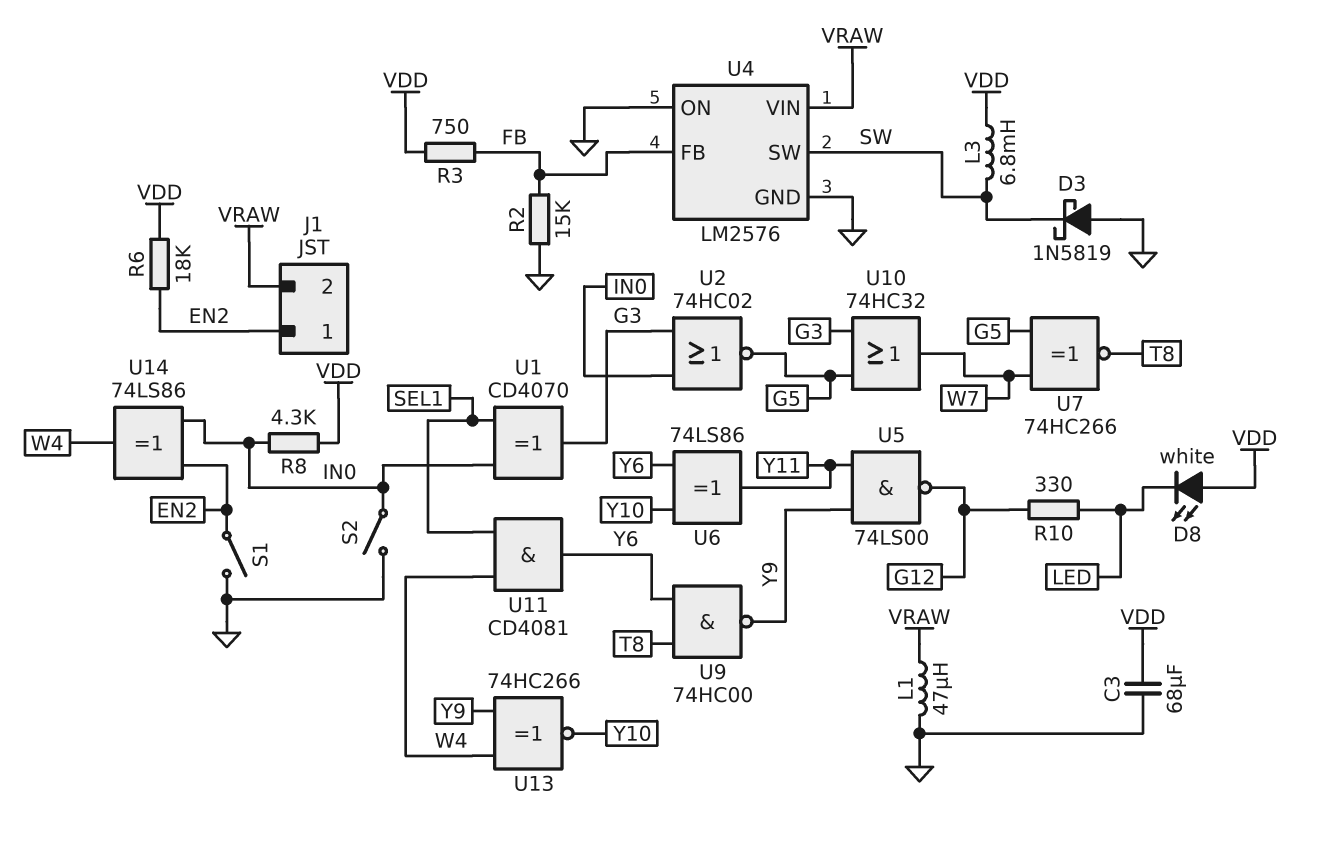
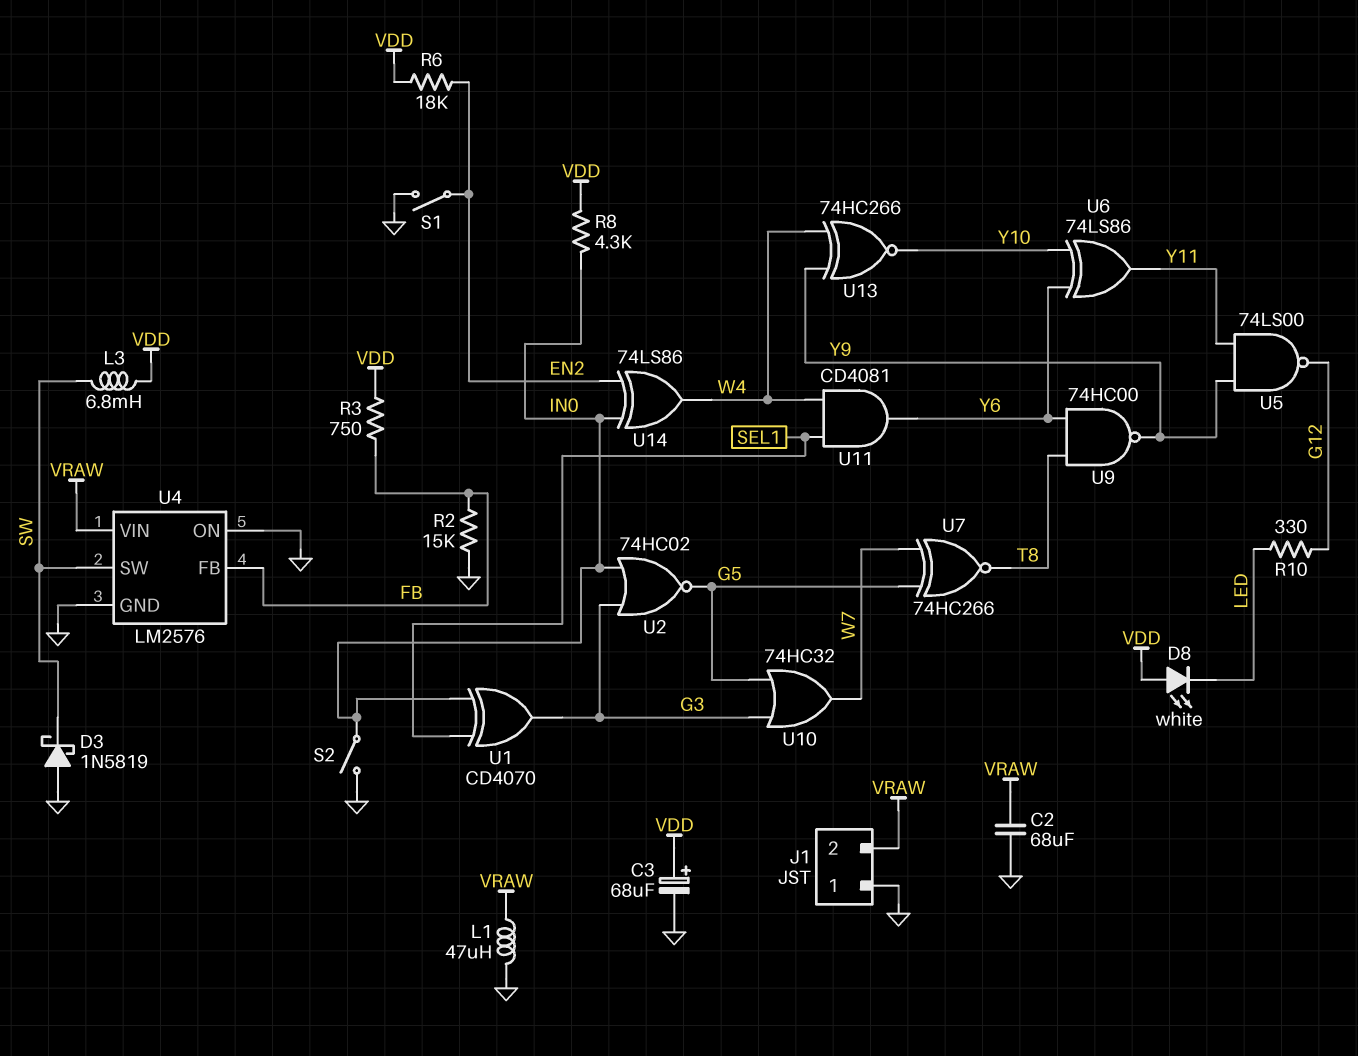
C2: none -> 68uF (GND, VRAW)
C3: 68uF (GND, VDD) -> 68uF (plus VDD, minus GND)
J1 pin 1: EN2 -> GND

